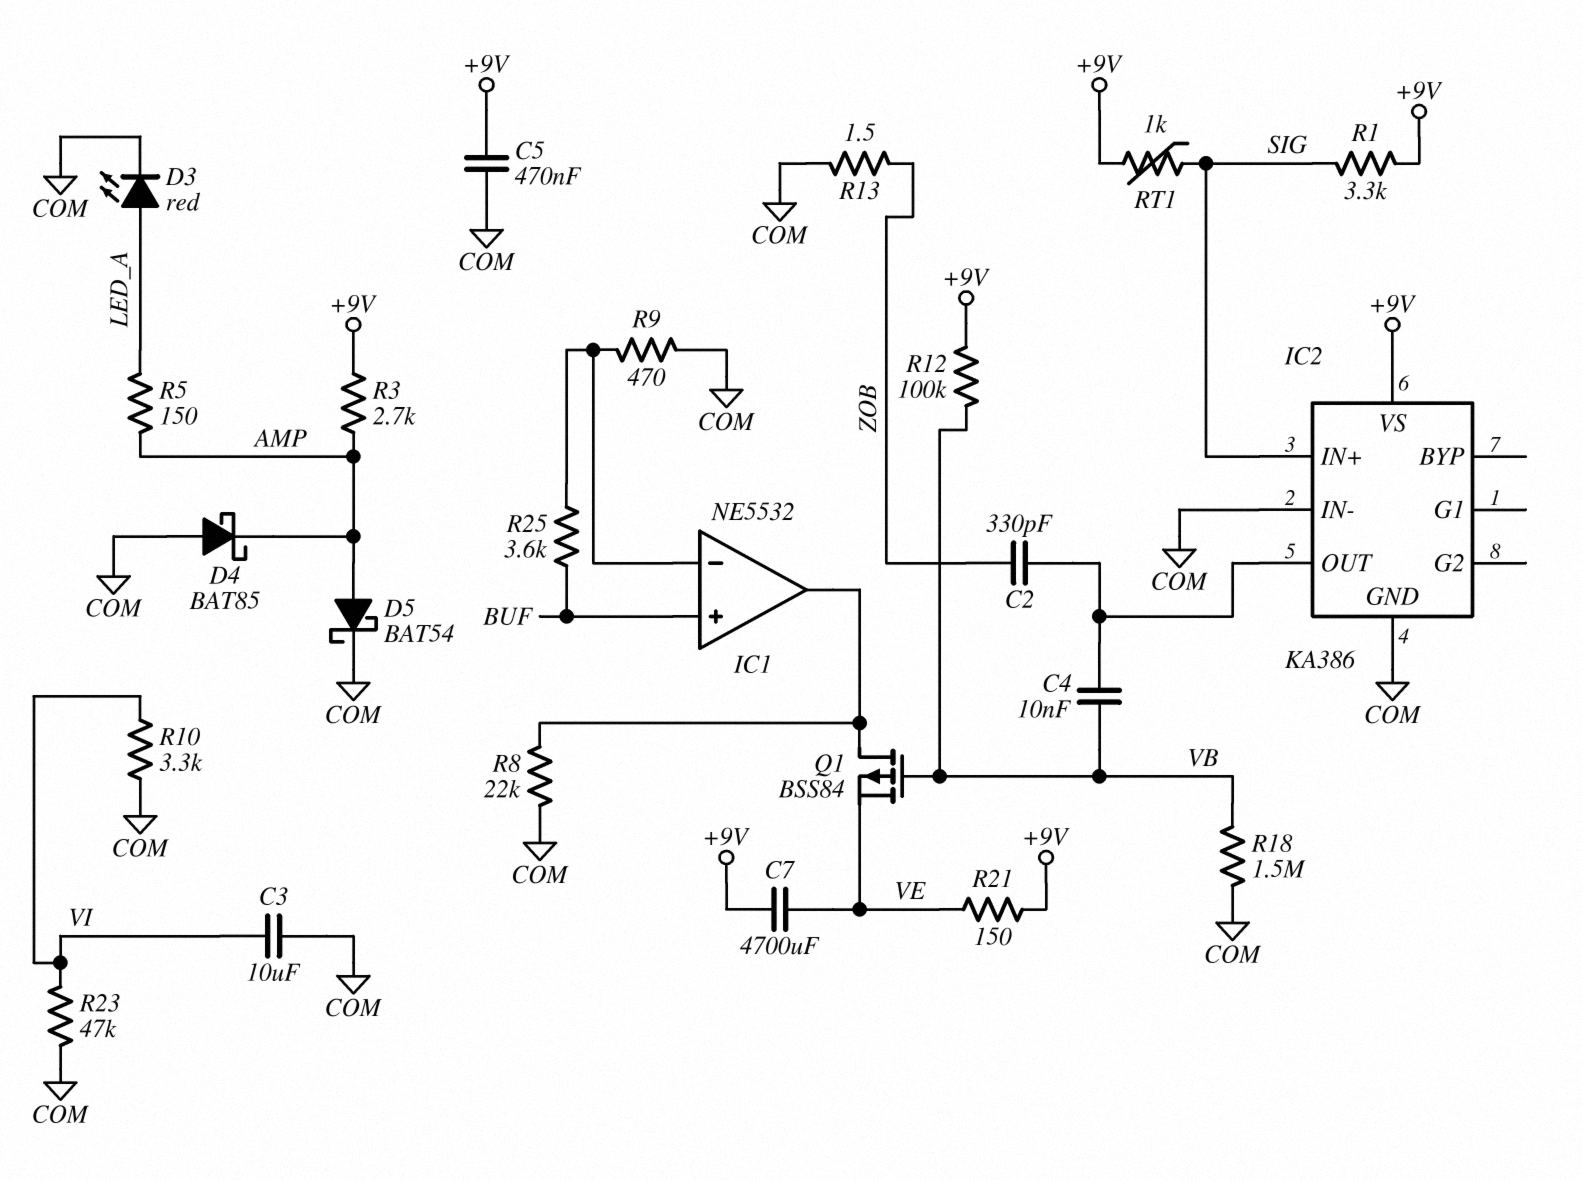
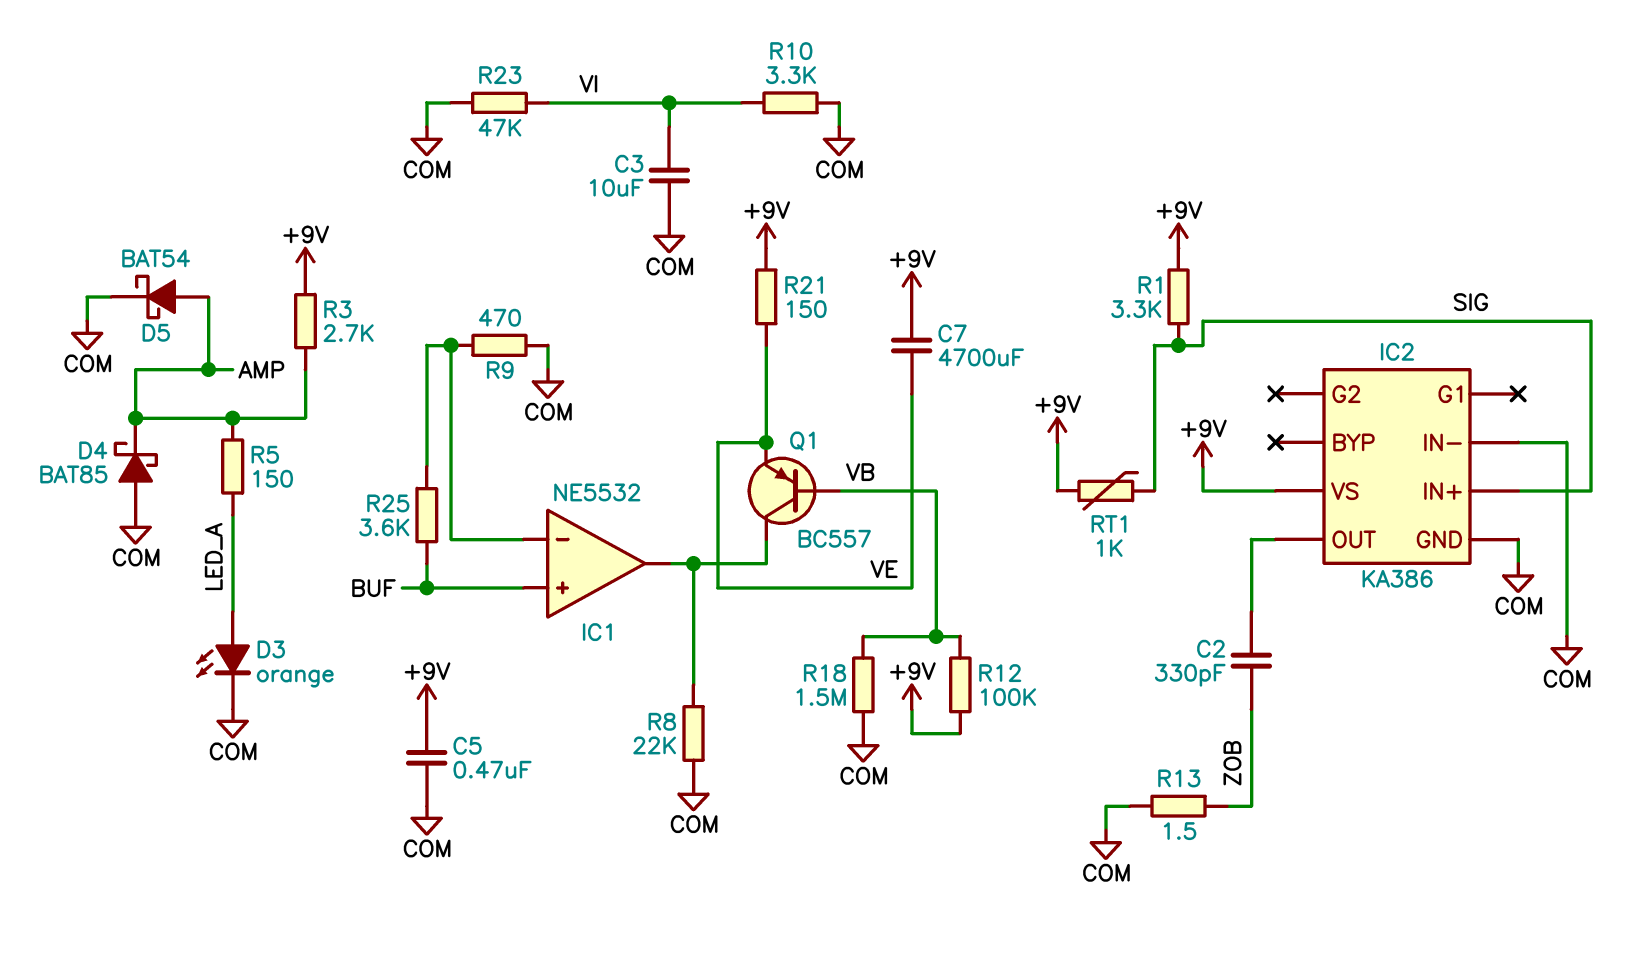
C4: 10nF (IC2/OUT, VB) -> none
D3: LED red (A LED_A, K COM) -> LED orange (A LED_A, K COM)
Q1: PMOS BSS84 (G VB, D IC1/out, S VE) -> PNP BC557 (B VB, C IC1/out, E VE)

